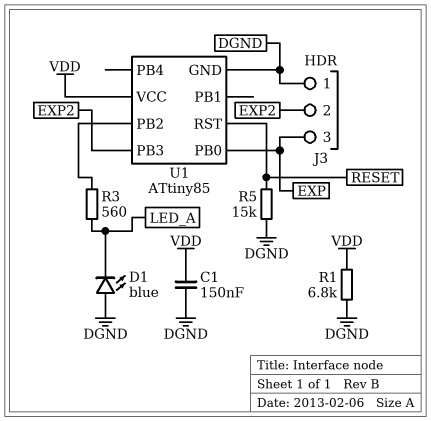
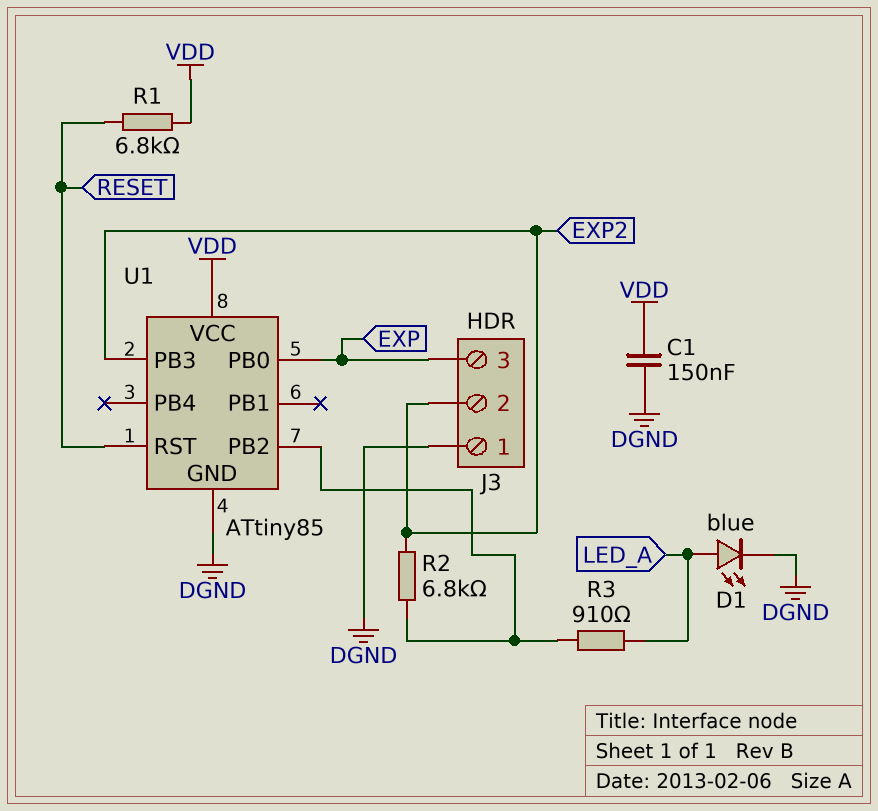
D1: LED blue (A DGND, K LED_A) -> LED blue (A LED_A, K DGND)
R1: 6.8k (DGND, VDD) -> 6.8k (RESET, VDD)
R2: none -> 6.8k (EXP2, U1/PB2)
R3: 560 (LED_A, U1/PB2) -> 910 (LED_A, U1/PB2)
R5: 15k (DGND, RESET) -> none

